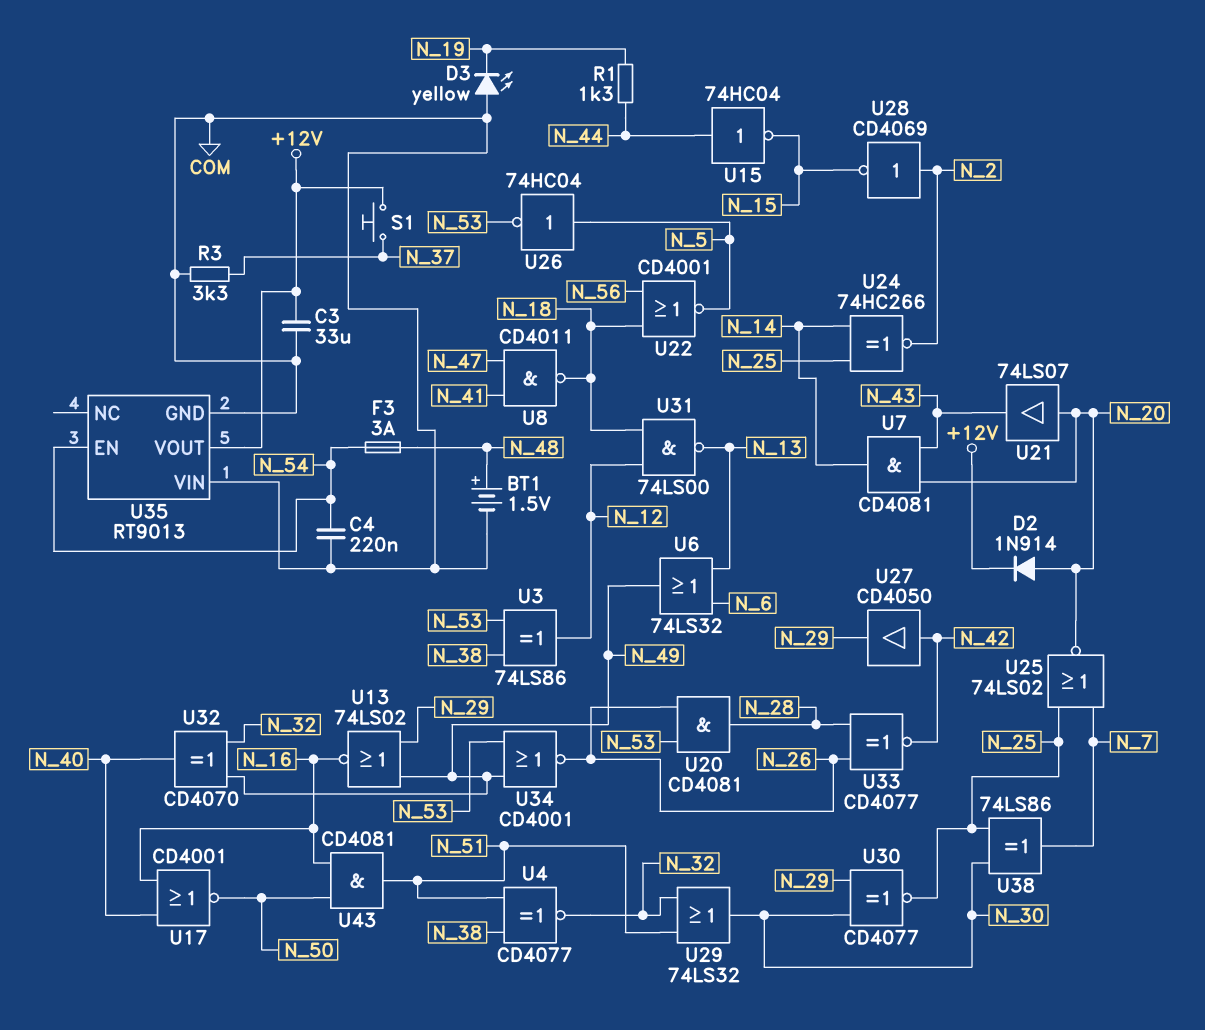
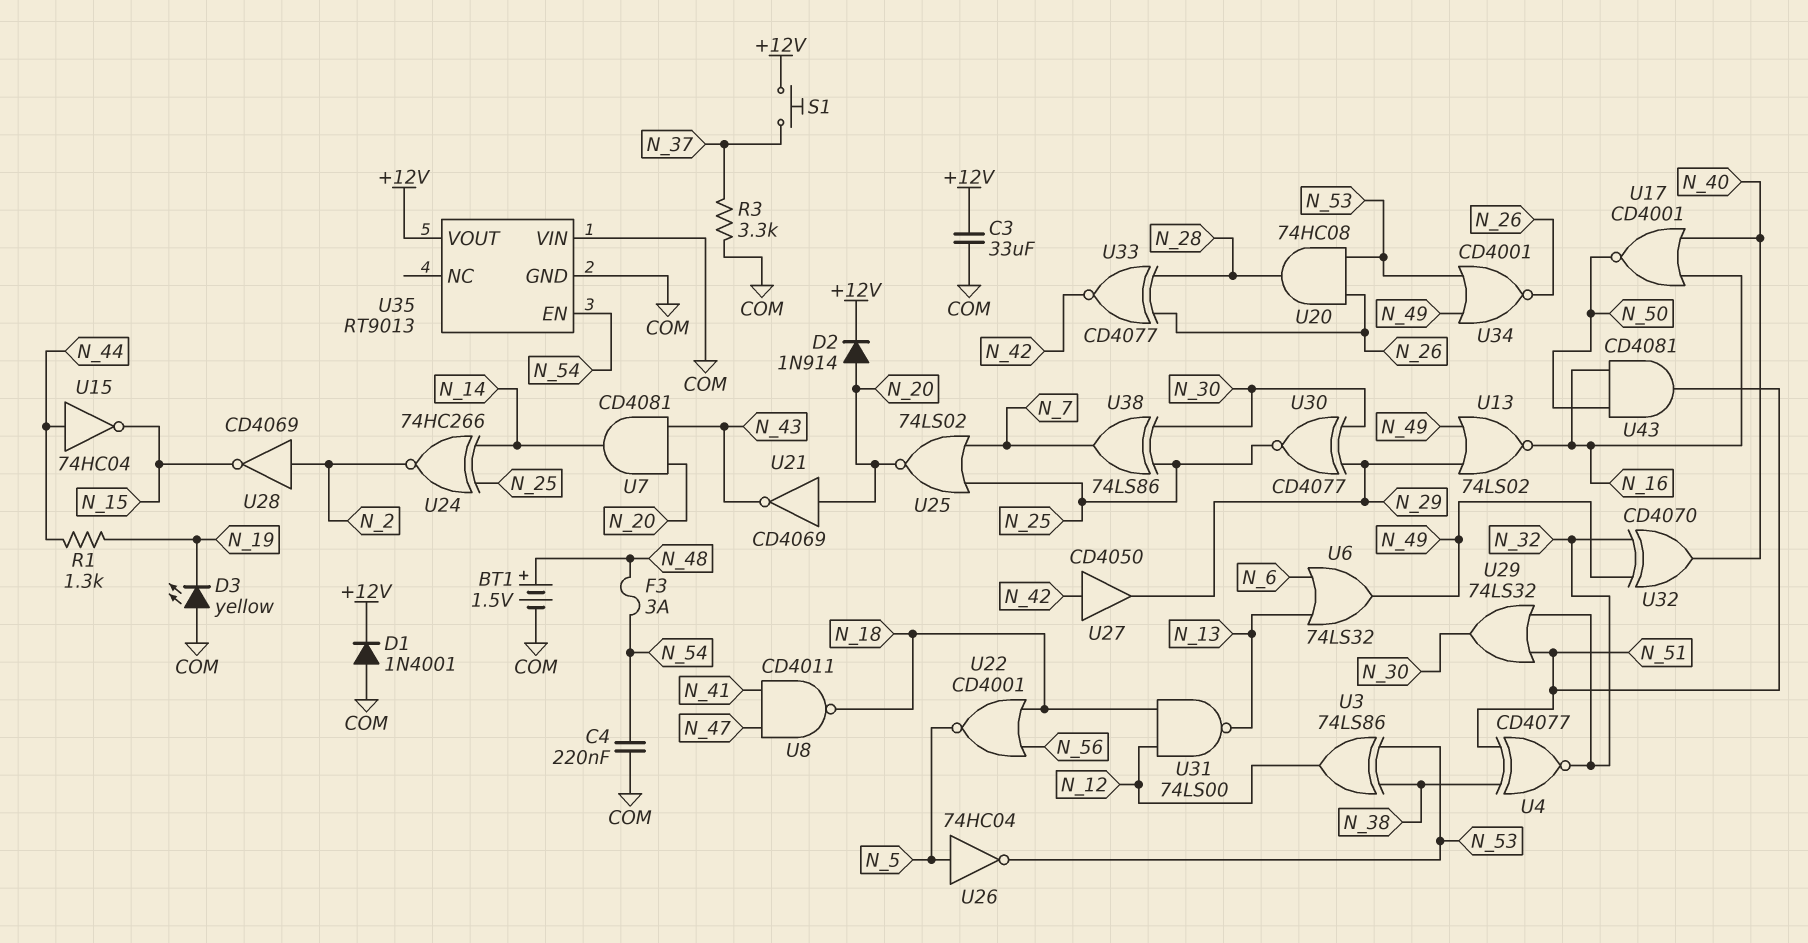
D1: none -> diode 1N4001 (A COM, K +12V)
U20: AND CD4081 (in N_26, in N_53, out N_28) -> AND 74HC08 (in N_26, in N_53, out N_28)
U21: buffer 74LS07 (in N_20, out N_43) -> NOT CD4069 (in N_20, out N_43)

